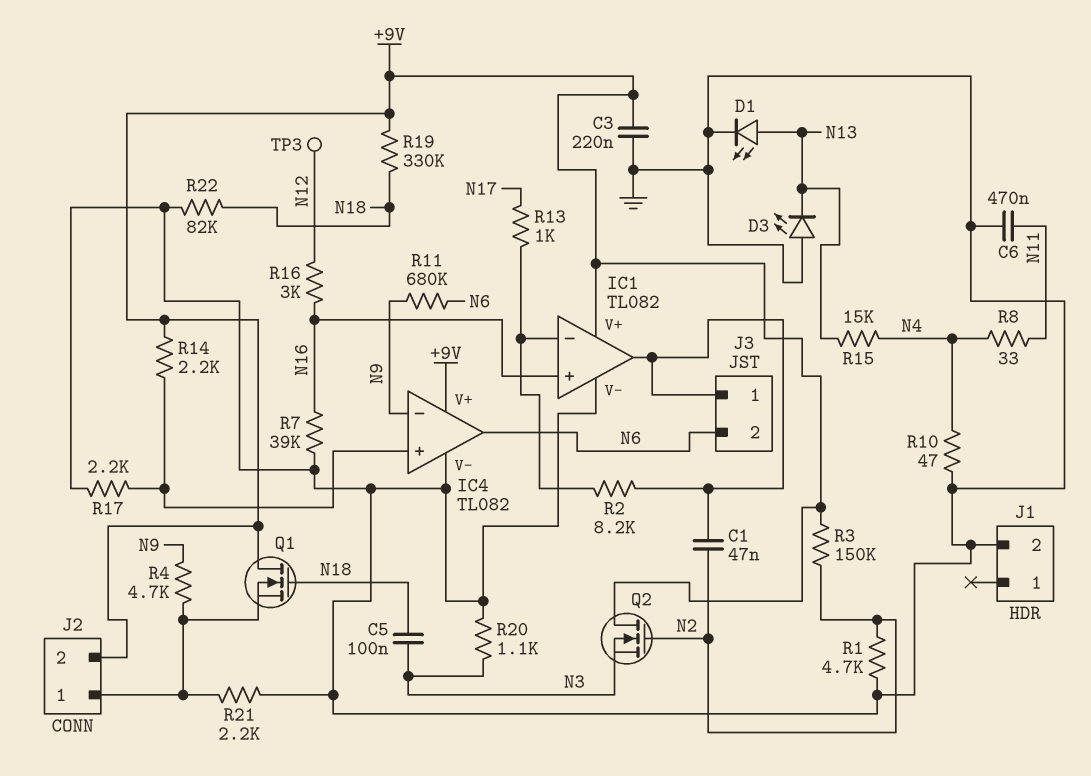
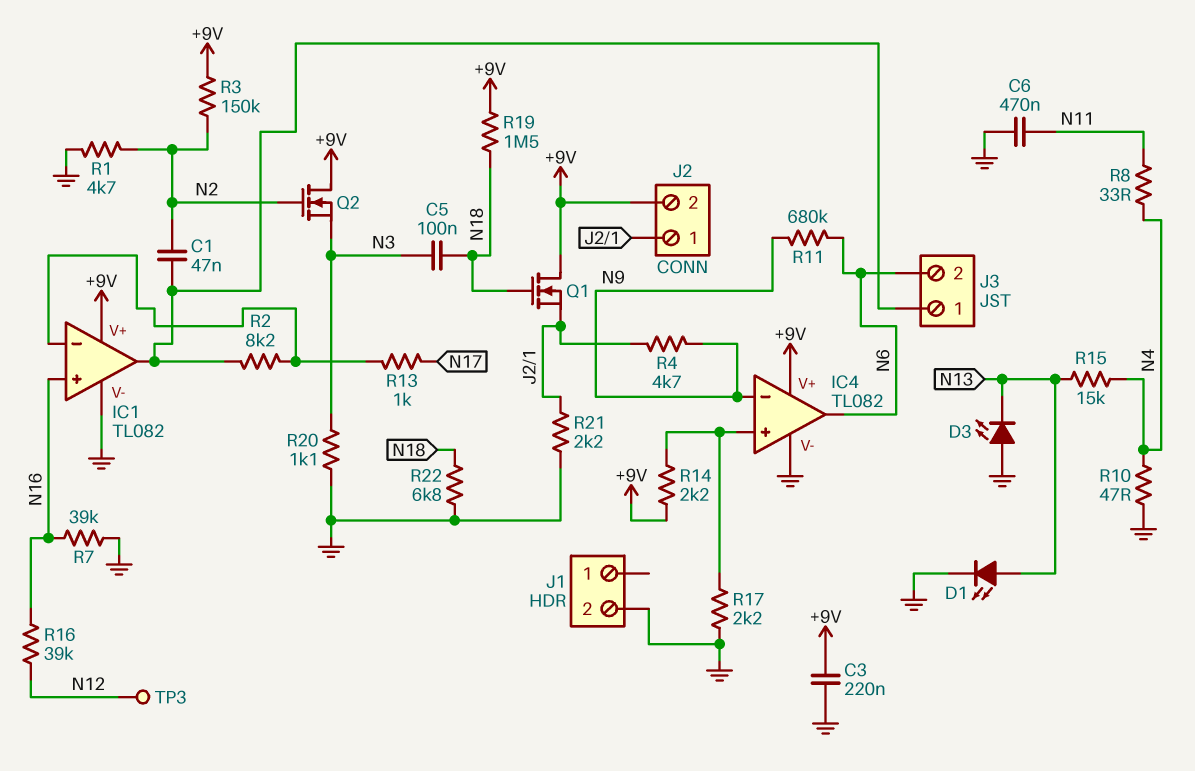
R16: 3k (N12, N16) -> 39k (N12, N16)
R19: 330k (+9V, N18) -> 1.5M (+9V, N18)
R22: 82k (GND, N18) -> 6.8k (GND, N18)

